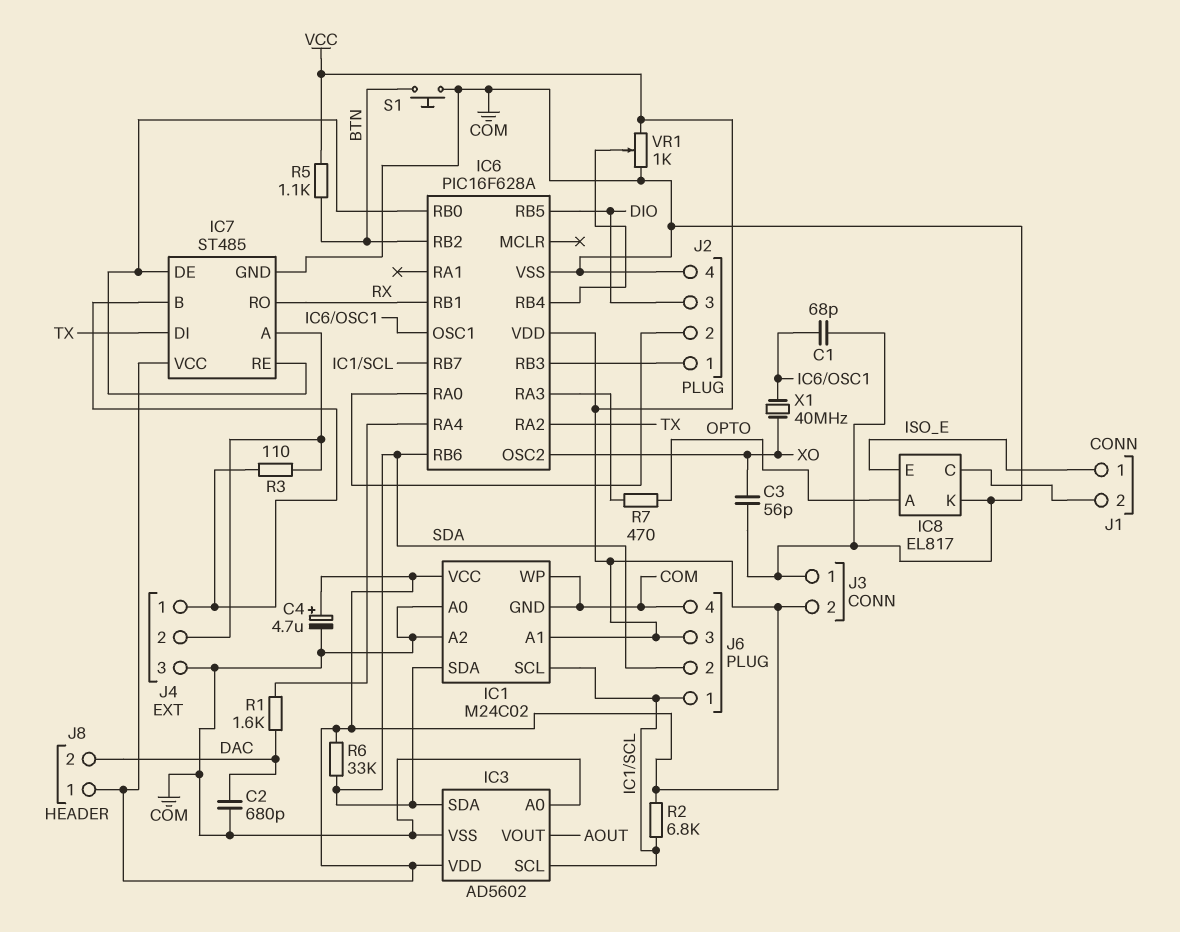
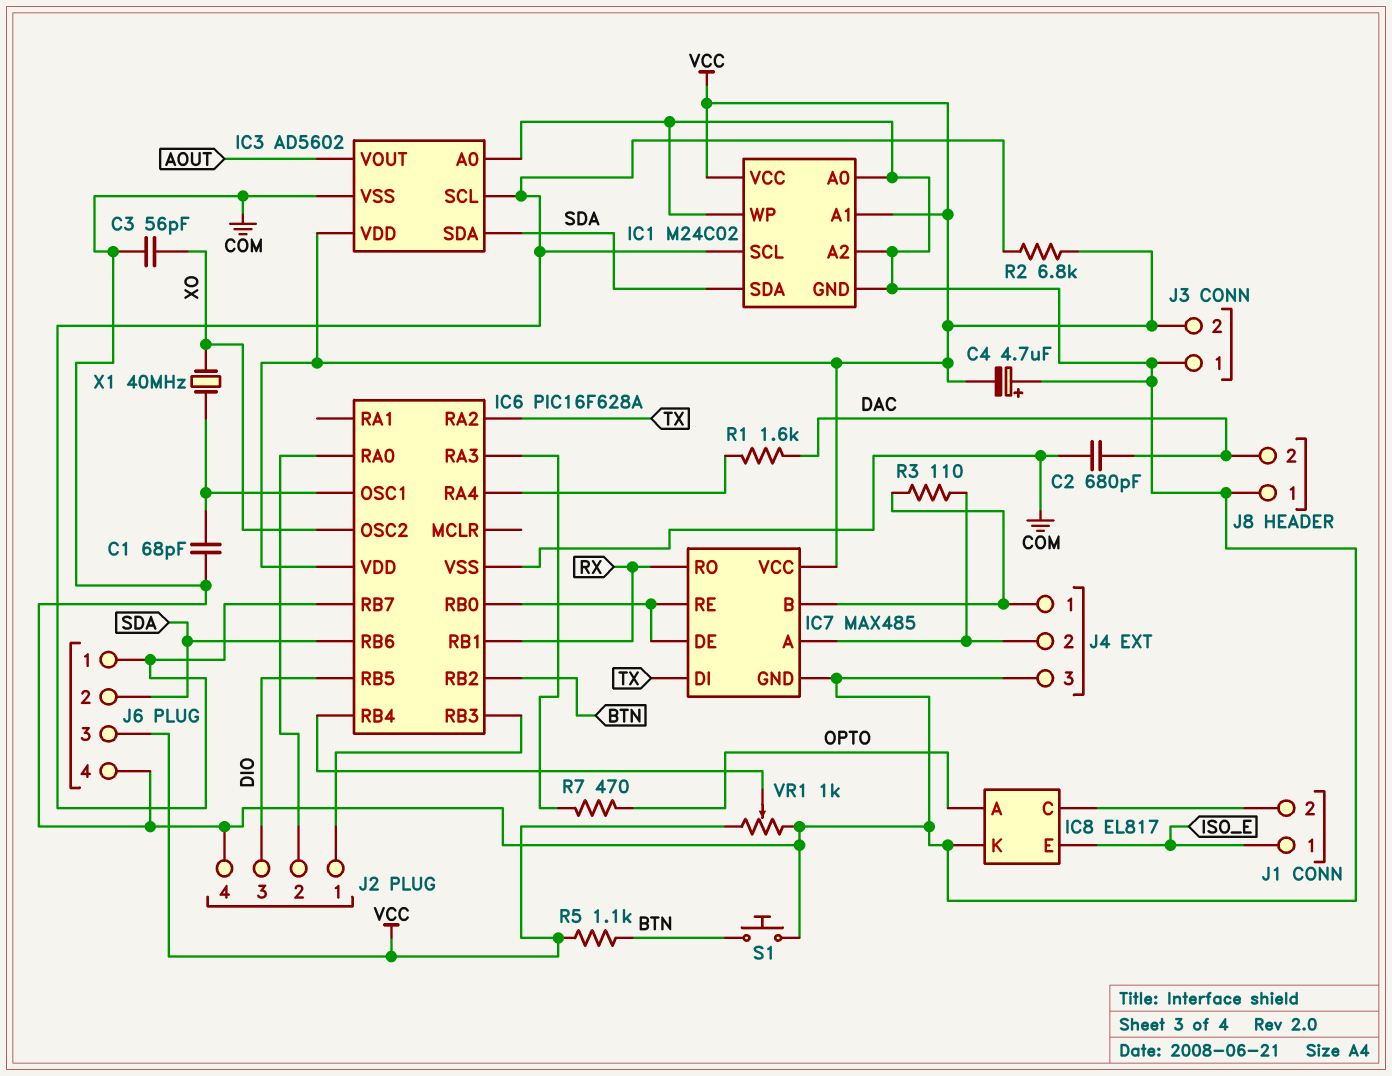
C4: 4.7uF (plus VCC, minus COM) -> 4.7uF (plus COM, minus VCC)
IC7: ST485 -> MAX485
J8 pin 1: VCC -> COM
R6: 33k (SDA, VCC) -> none

